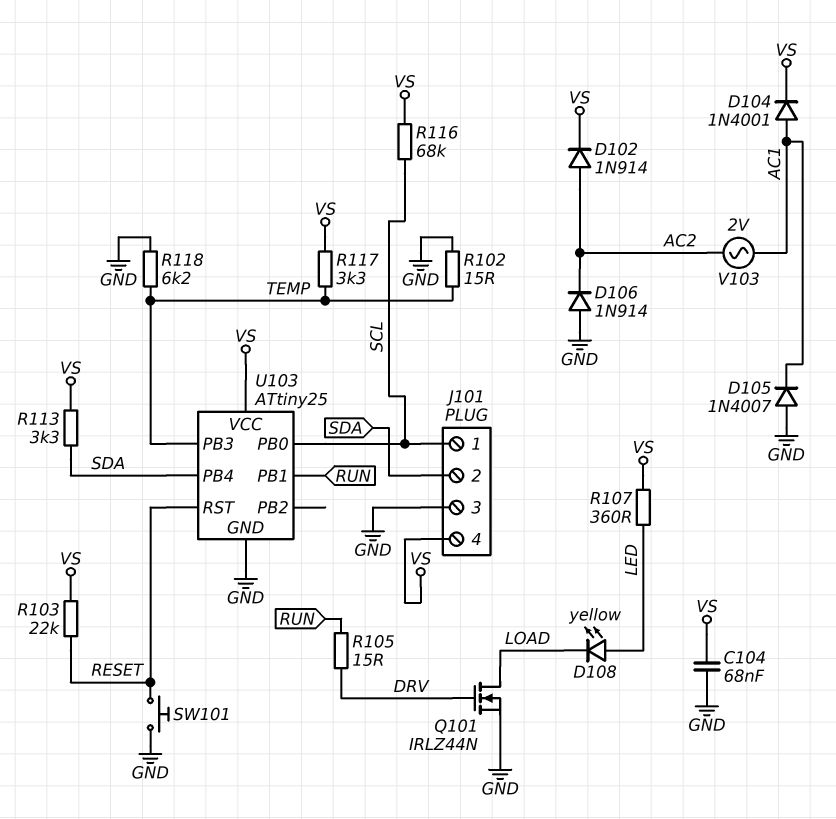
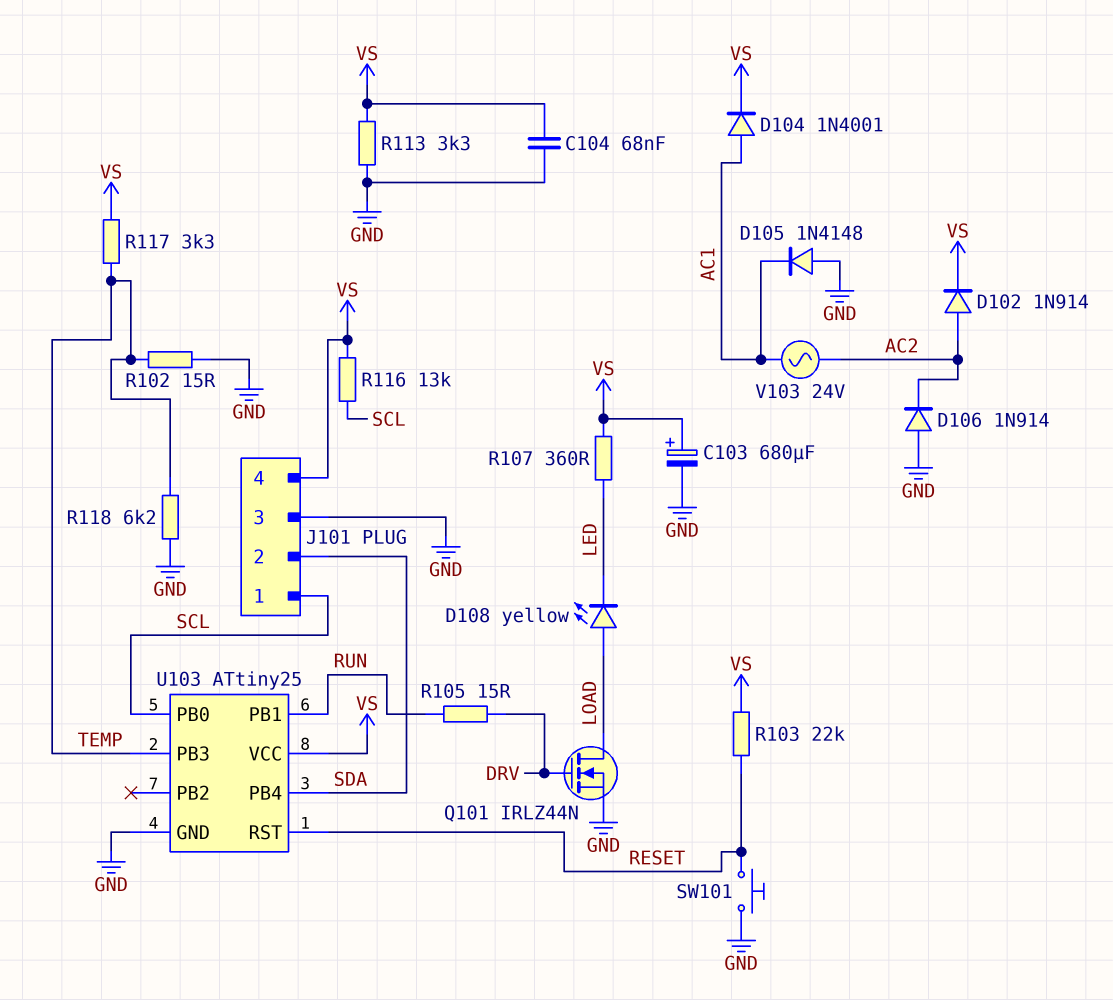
C103: none -> 680uF (plus VS, minus GND)
D105: diode 1N4007 (A GND, K AC1) -> diode 1N4148 (A GND, K AC1)
D108: LED yellow (A LED, K LOAD) -> LED yellow (A LOAD, K LED)
R113: 3.3k (SDA, VS) -> 3.3k (GND, VS)
R116: 68k (SCL, VS) -> 13k (SCL, VS)
V103: AC 2V (AC1, AC2) -> AC 24V (AC1, AC2)

